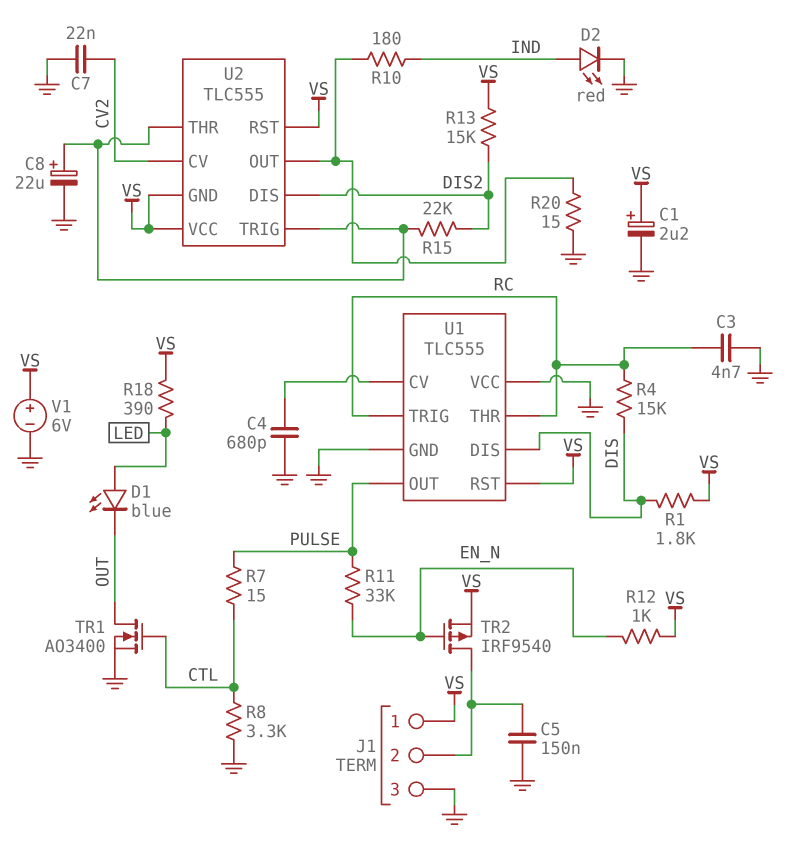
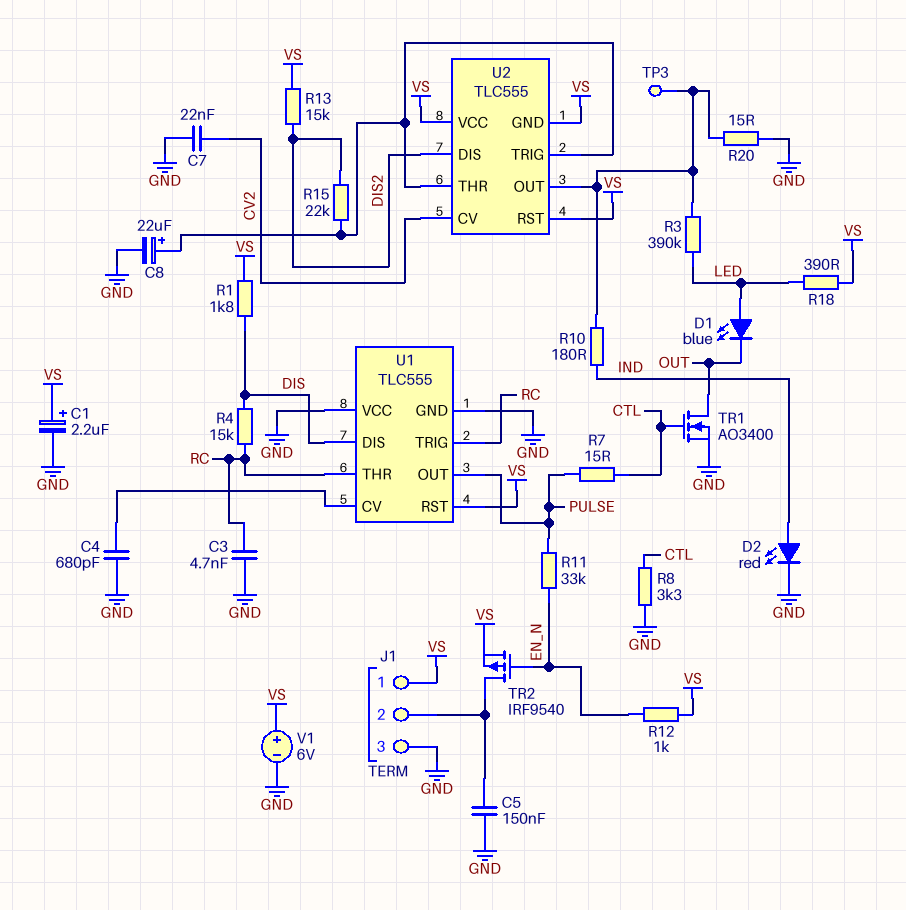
R3: none -> 390k (LED, U2/OUT)
TP3: none -> test point (U2/OUT)

